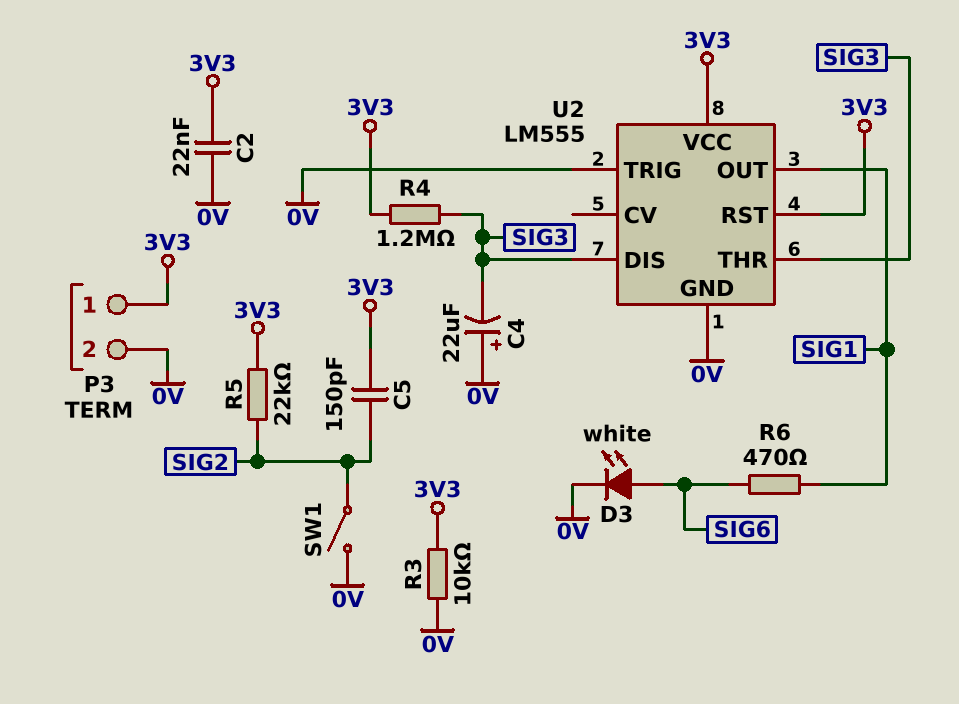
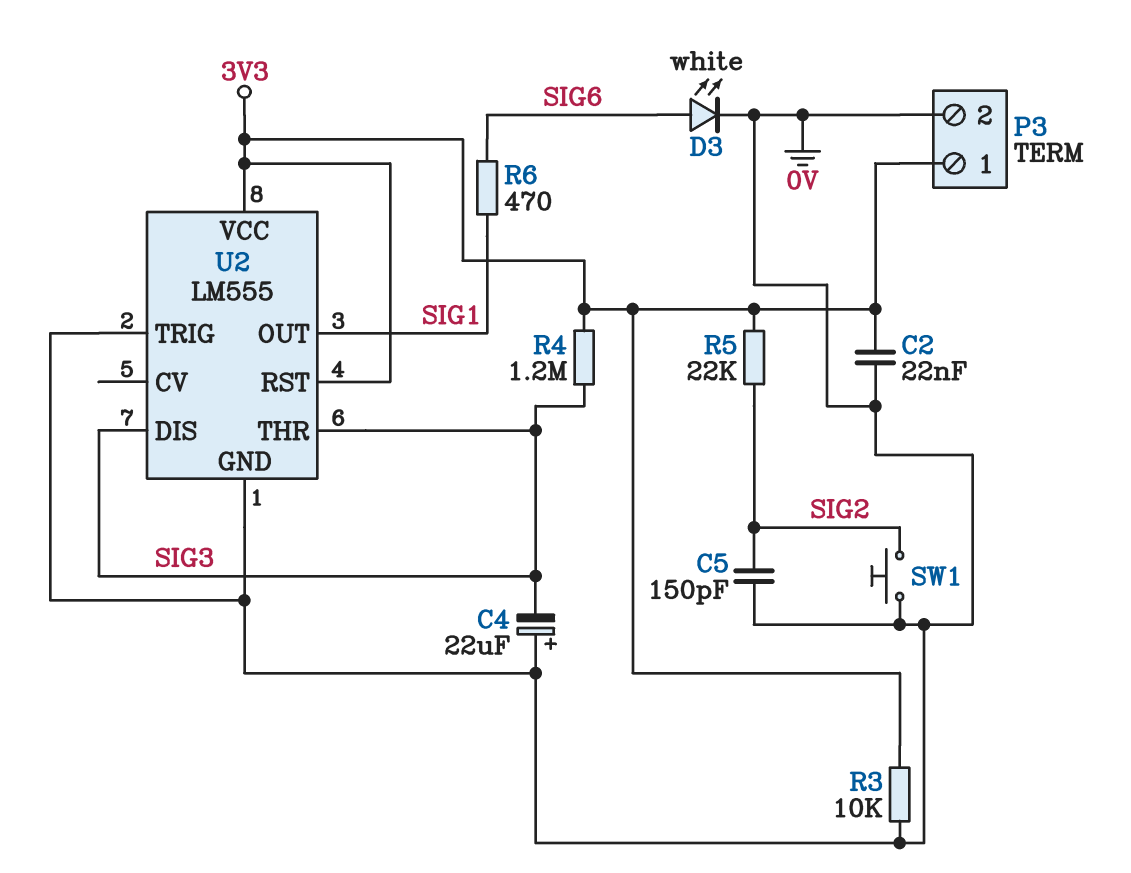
C5: 150pF (3V3, SIG2) -> 150pF (0V, SIG2)
SW1: switch (0V, SIG2) -> button (0V, SIG2)

